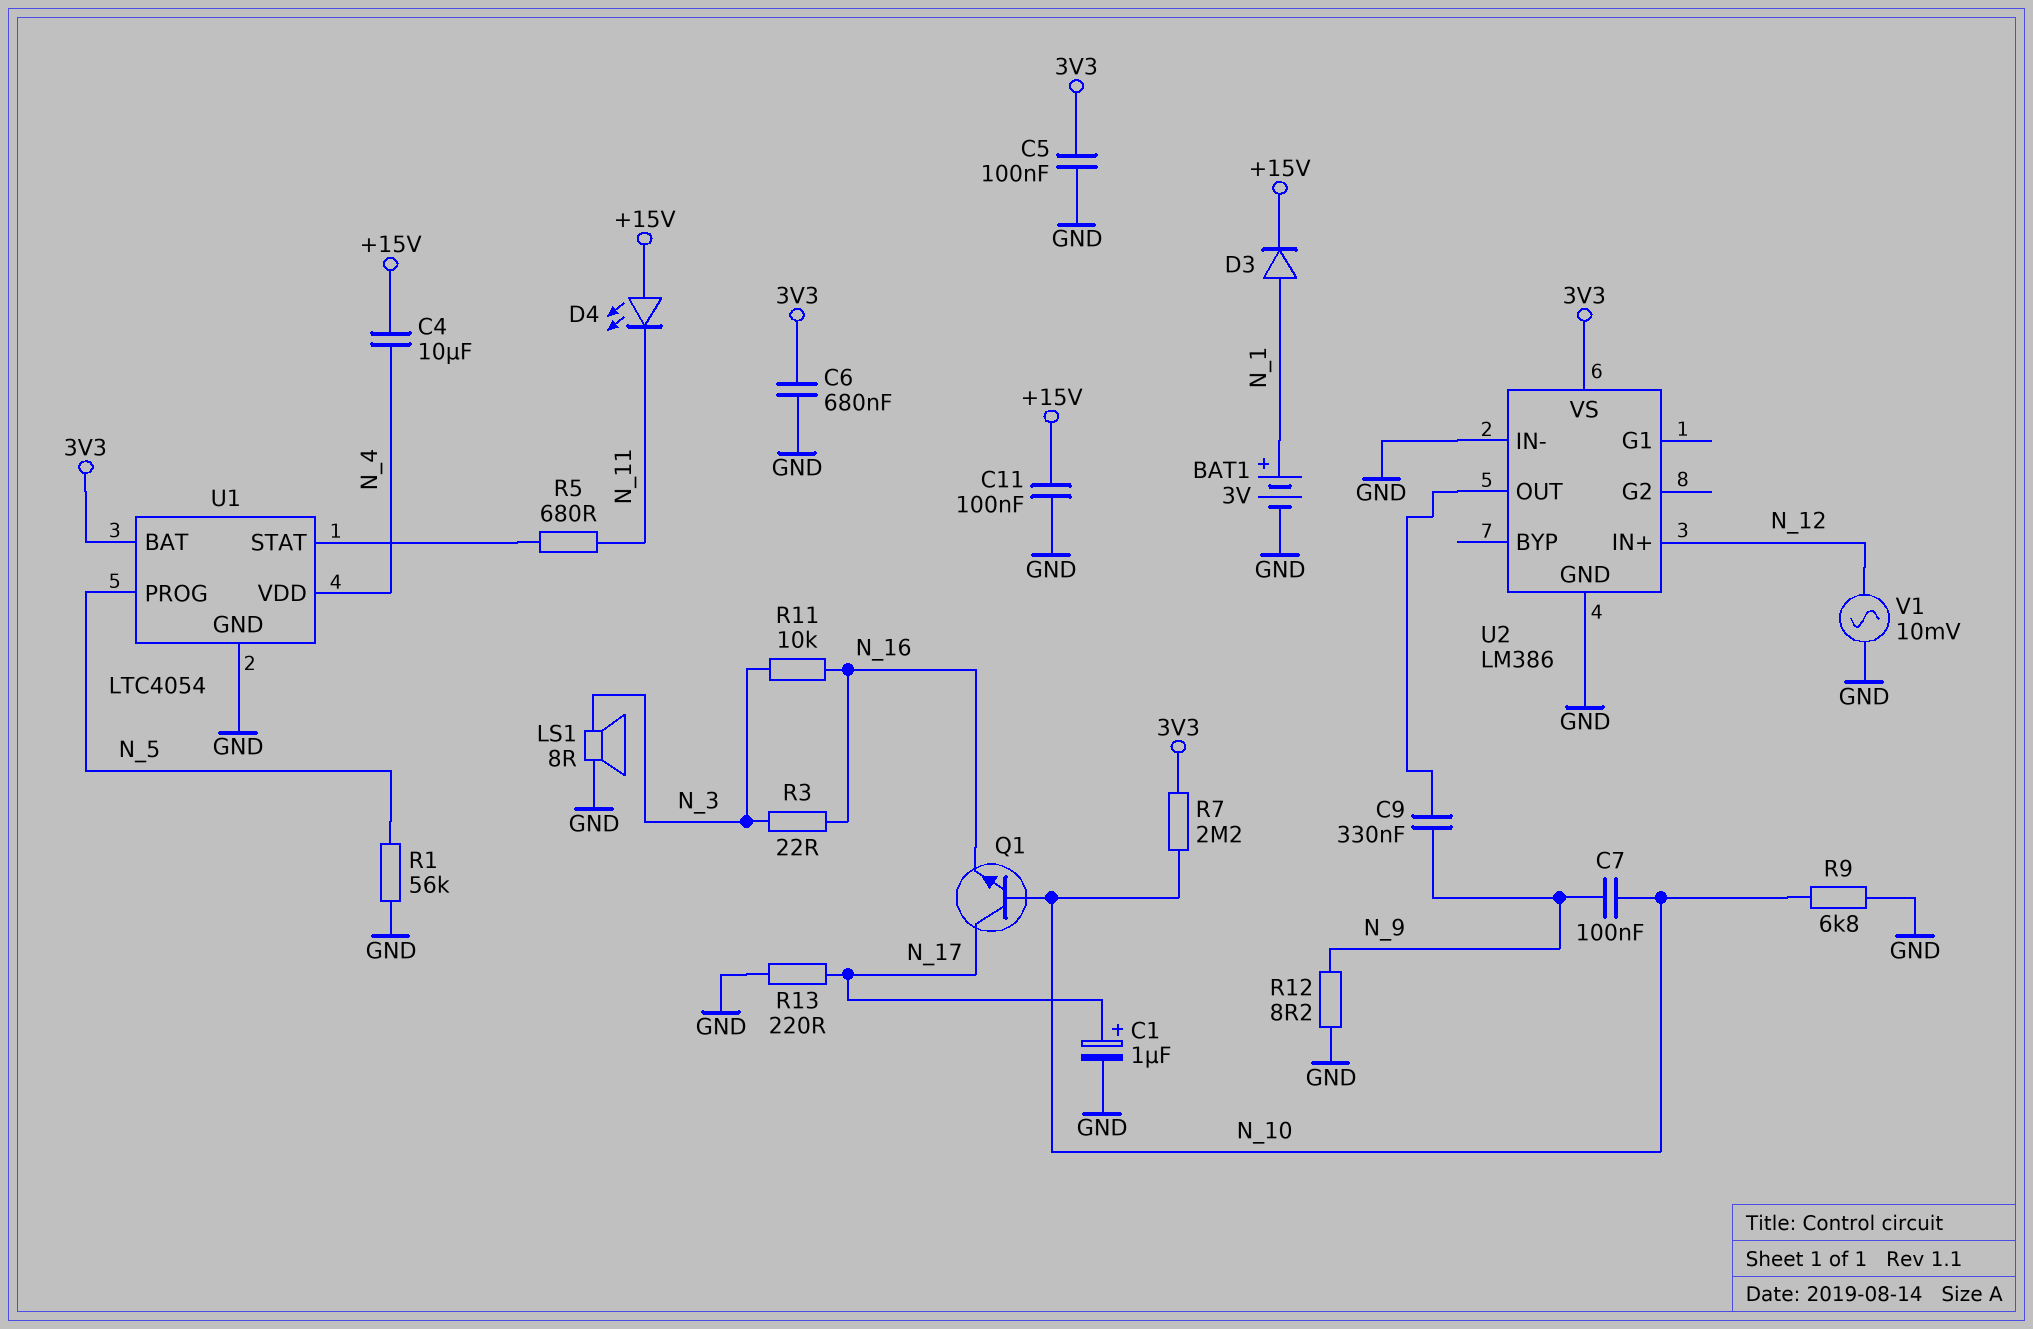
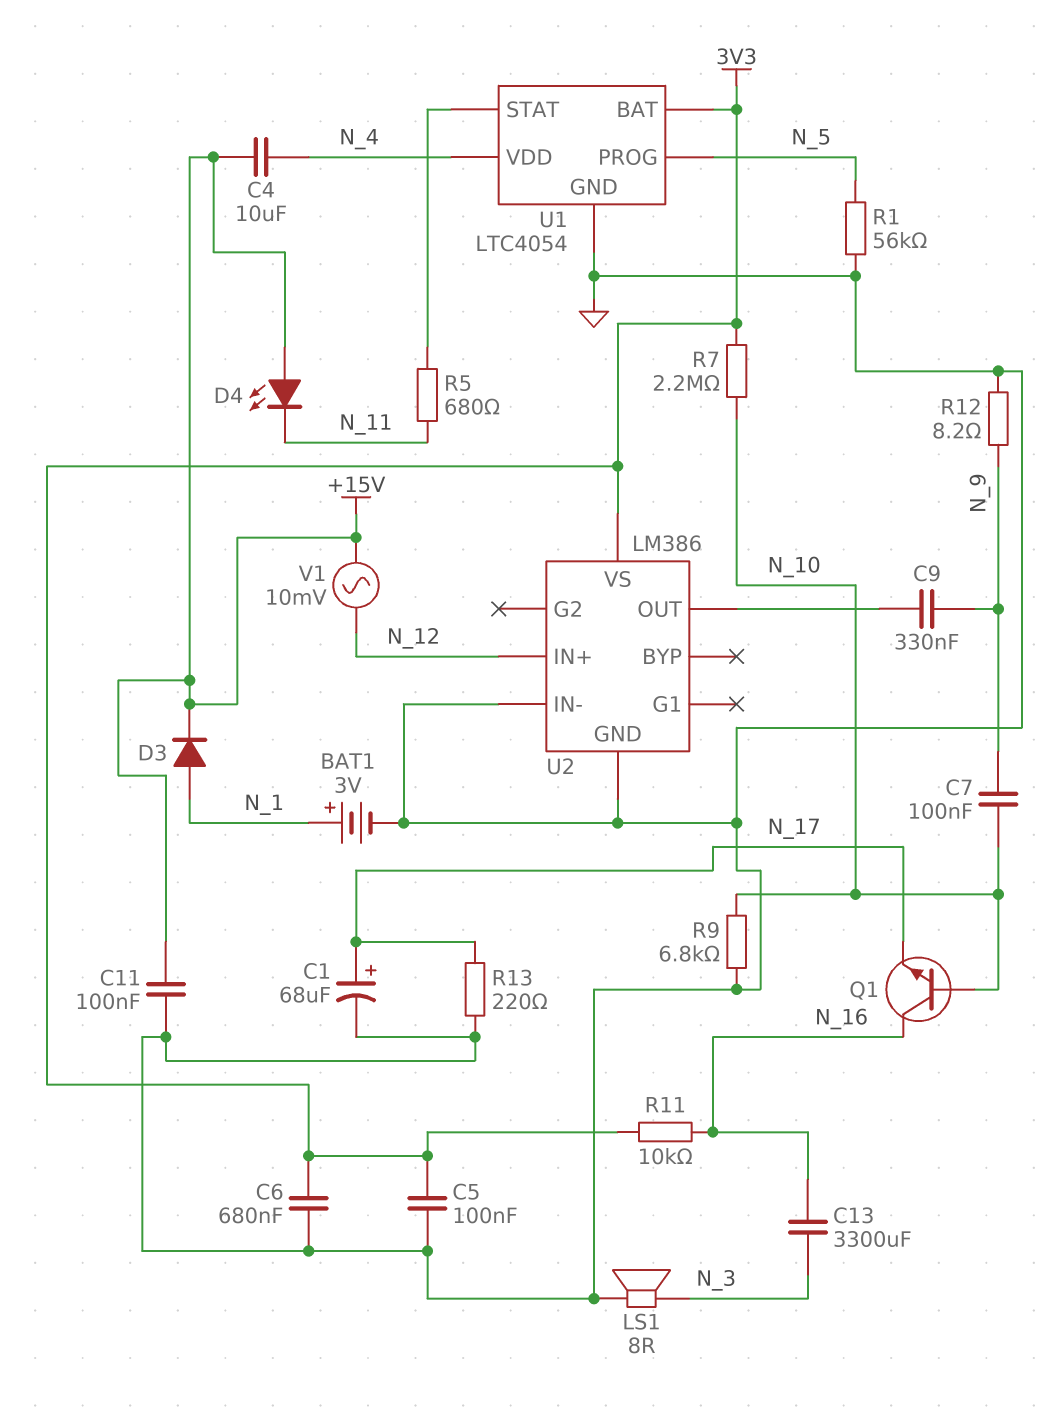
C1: 1uF (plus N_17, minus GND) -> 68uF (plus N_17, minus GND)
C13: none -> 3300uF (N_3, N_16)
Q1: NPN (B N_10, C N_17, E N_16) -> NPN (B N_10, C N_16, E N_17)
R3: 22 (N_3, N_16) -> none
R11: 10k (N_3, N_16) -> 10k (3V3, N_16)
V1: AC 10mV (GND, N_12) -> AC 10mV (+15V, N_12)

